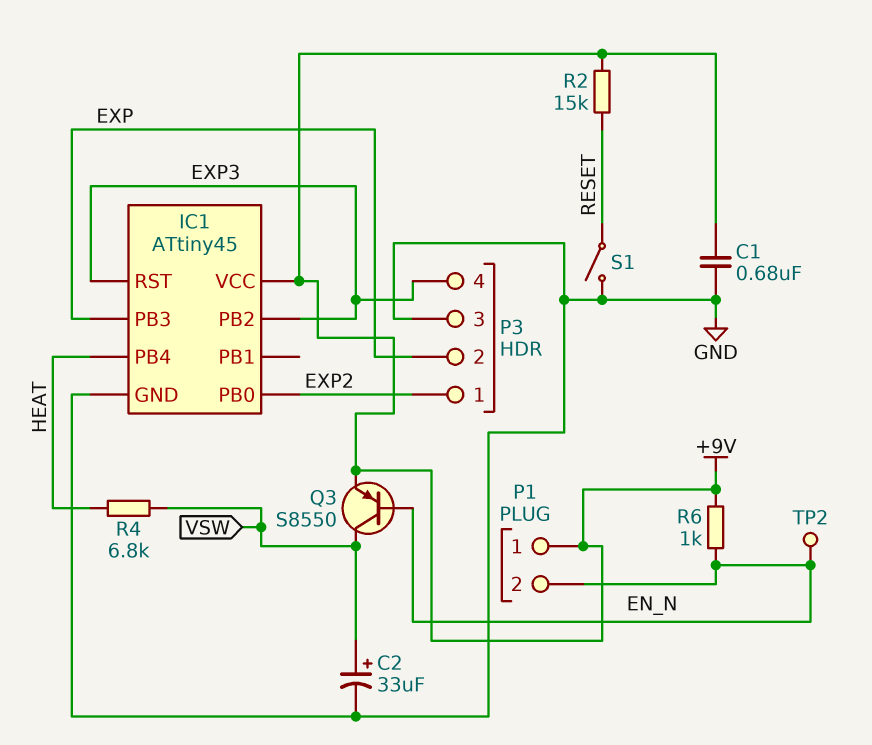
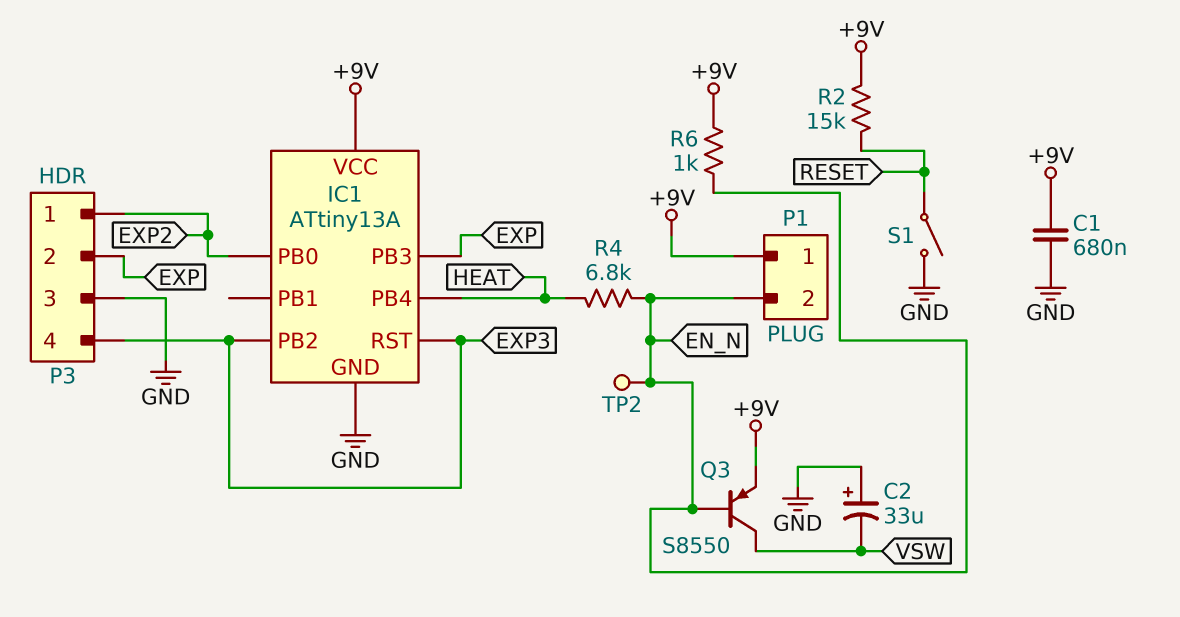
C2: 33uF (plus VSW, minus GND) -> 33uF (plus GND, minus VSW)
IC1: ATtiny45 -> ATtiny13A
R4: 6.8k (HEAT, VSW) -> 6.8k (EN_N, HEAT)

